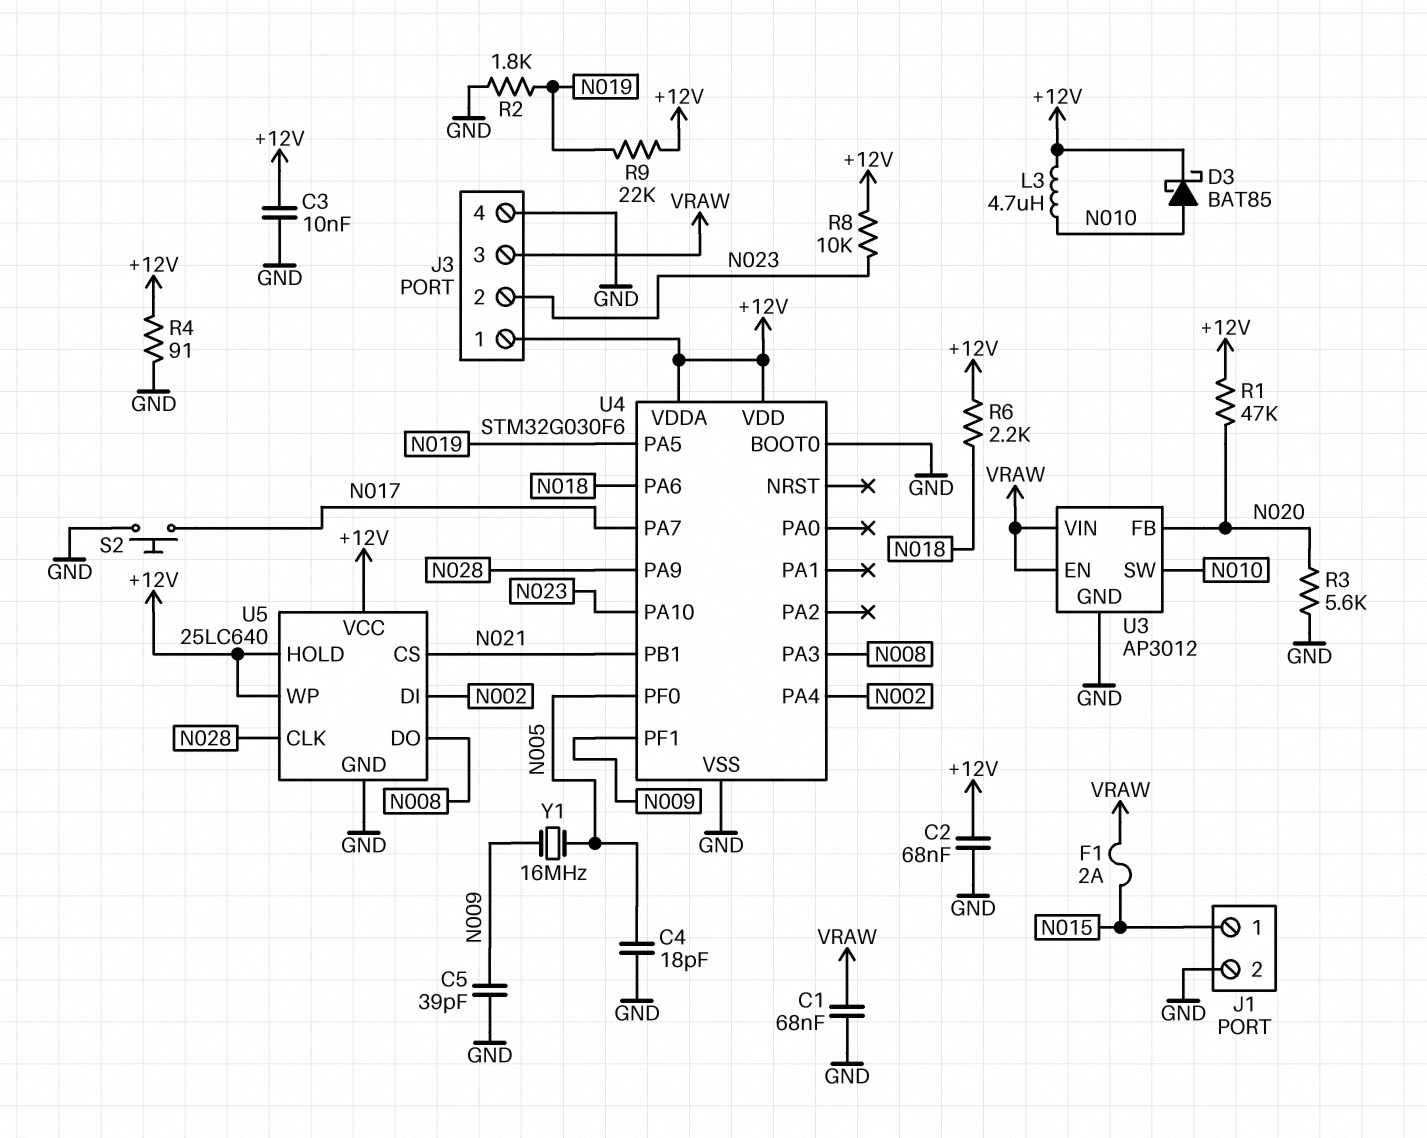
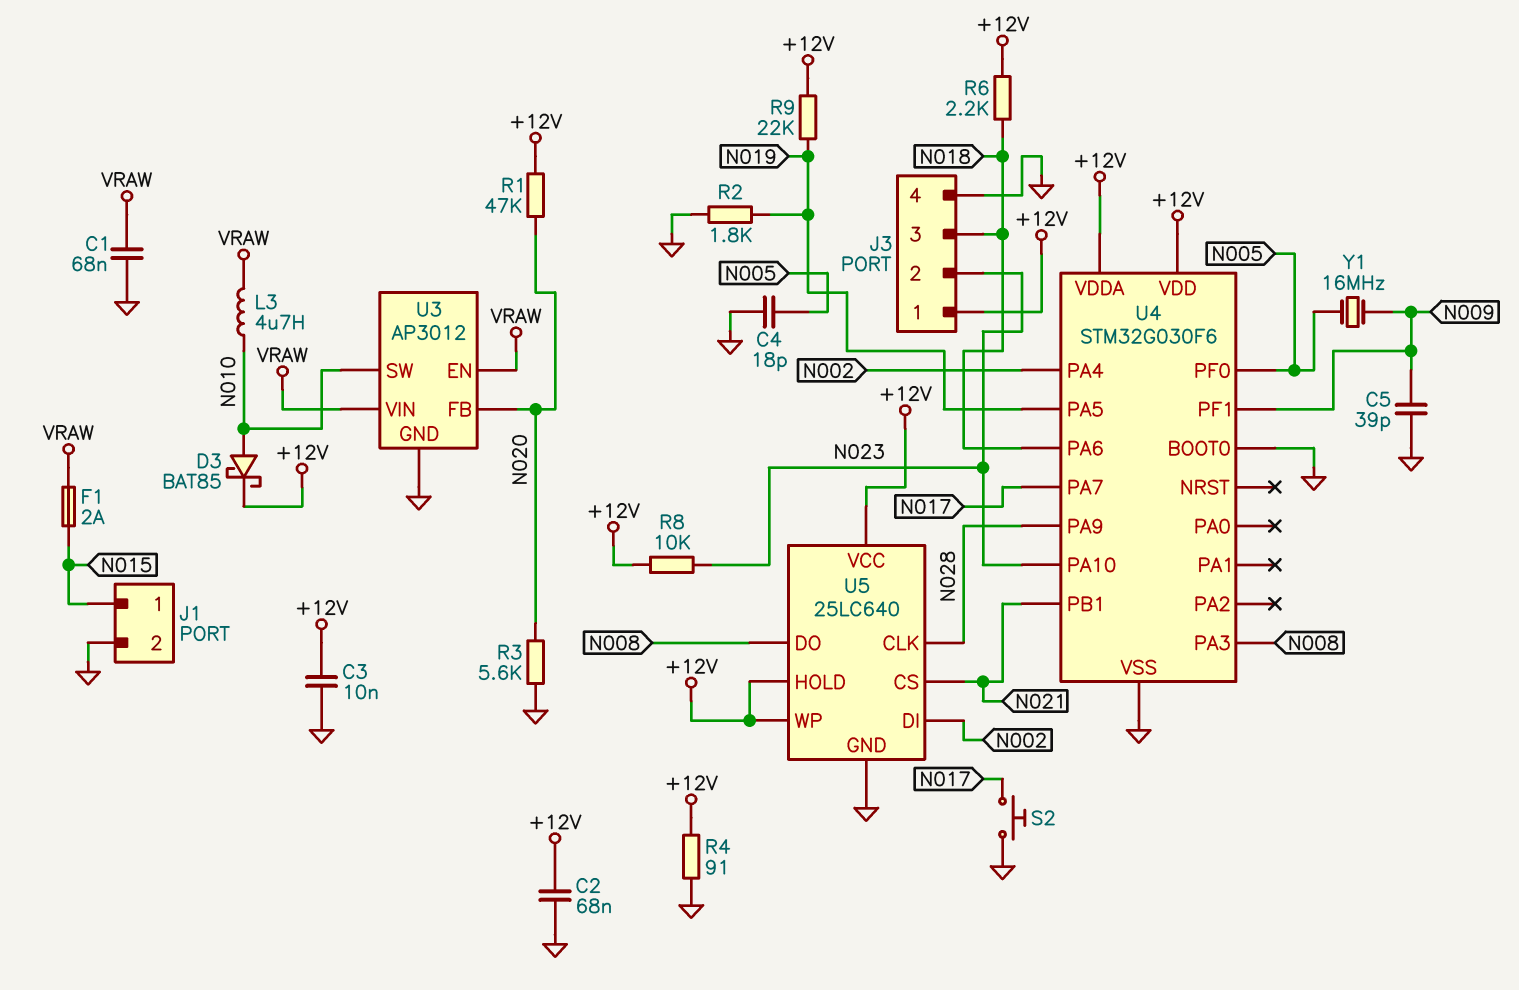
J3 pin 3: VRAW -> N018
L3: 4.7uH (+12V, N010) -> 4.7uH (N010, VRAW)

